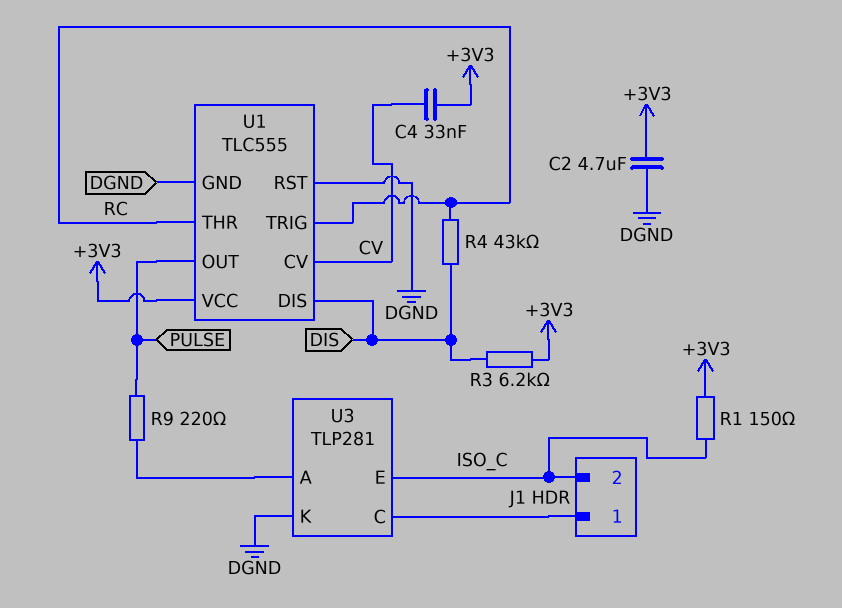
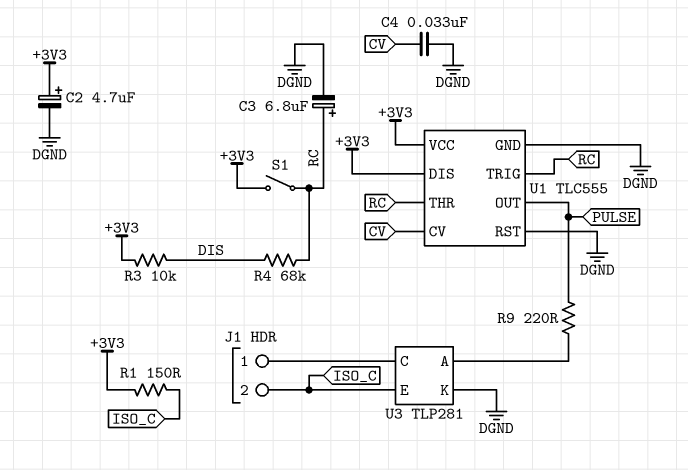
C2: 4.7uF (+3V3, DGND) -> 4.7uF (plus +3V3, minus DGND)
C3: none -> 6.8uF (plus RC, minus DGND)
C4: 33nF (+3V3, CV) -> 33nF (CV, DGND)
R3: 6.2k (+3V3, DIS) -> 10k (+3V3, DIS)
R4: 43k (DIS, RC) -> 68k (DIS, RC)
S1: none -> switch (+3V3, RC)
U1 pin DIS: DIS -> +3V3

